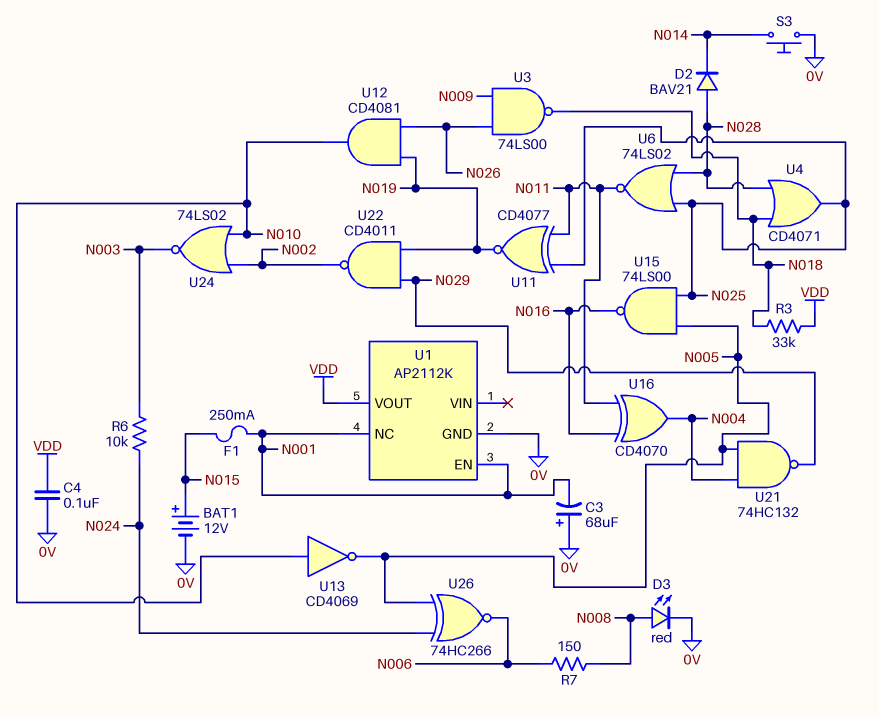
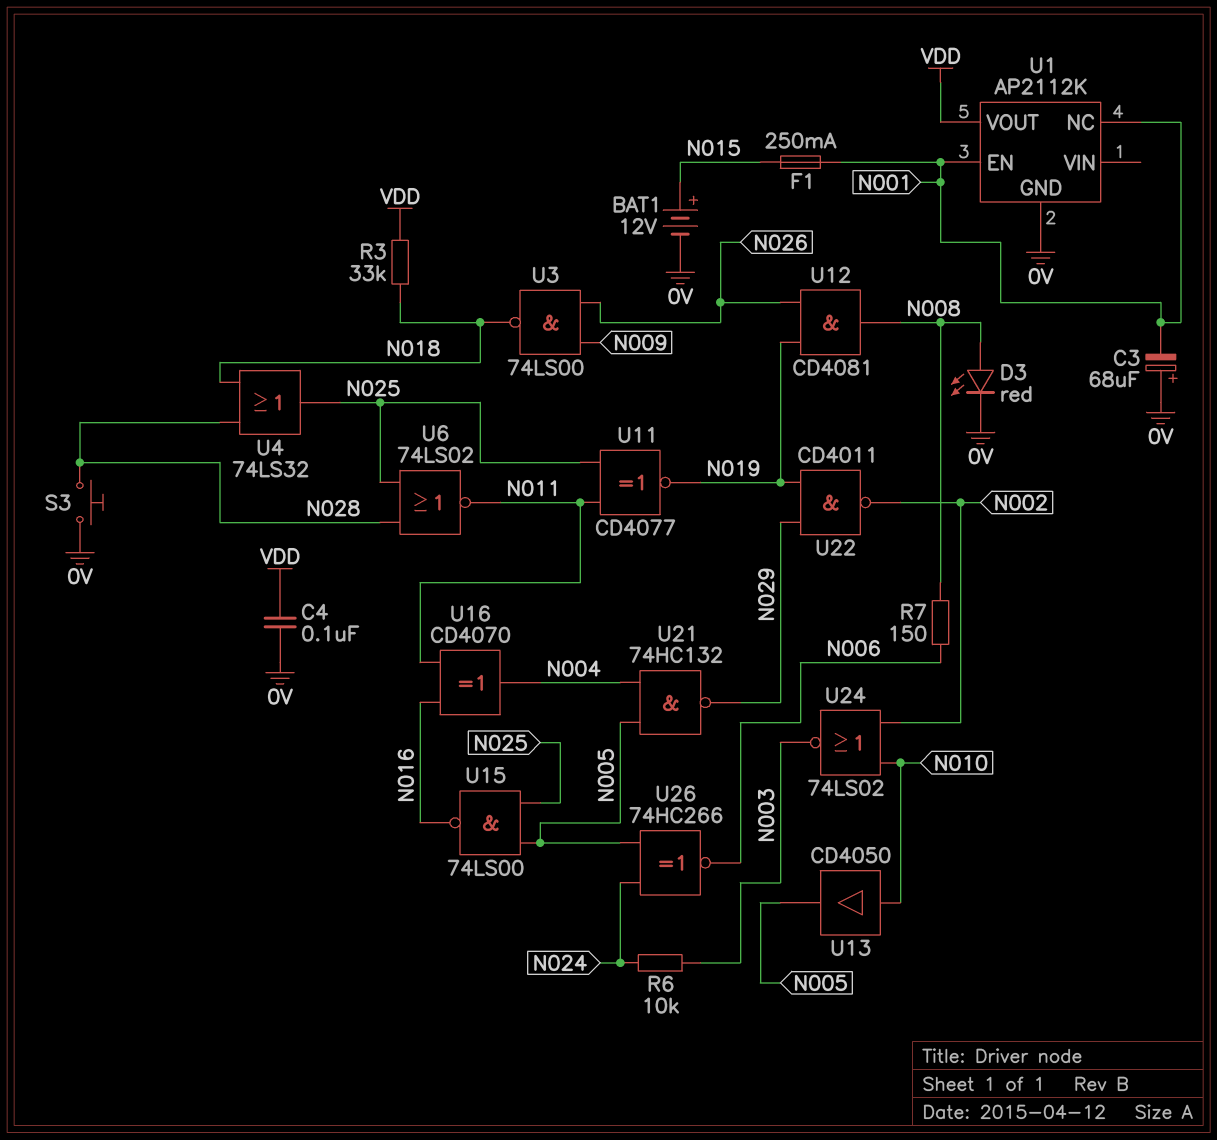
D2: diode BAV21 (A N028, K N014) -> none
S3: button (0V, N014) -> button (0V, N028)
U4: OR CD4071 (in N018, in N028, out N025) -> OR 74LS32 (in N018, in N028, out N025)
U12: AND CD4081 (in N019, in N026, out N010) -> AND CD4081 (in N019, in N026, out N008)
U13: NOT CD4069 (in N010, out N005) -> buffer CD4050 (in N010, out N005)

